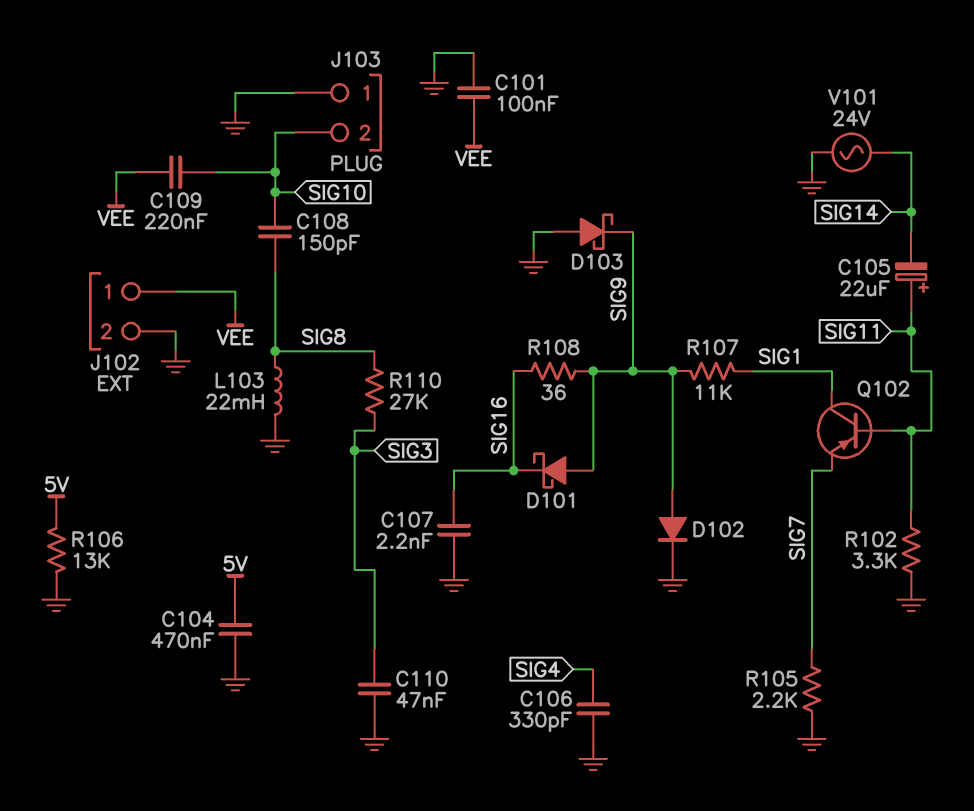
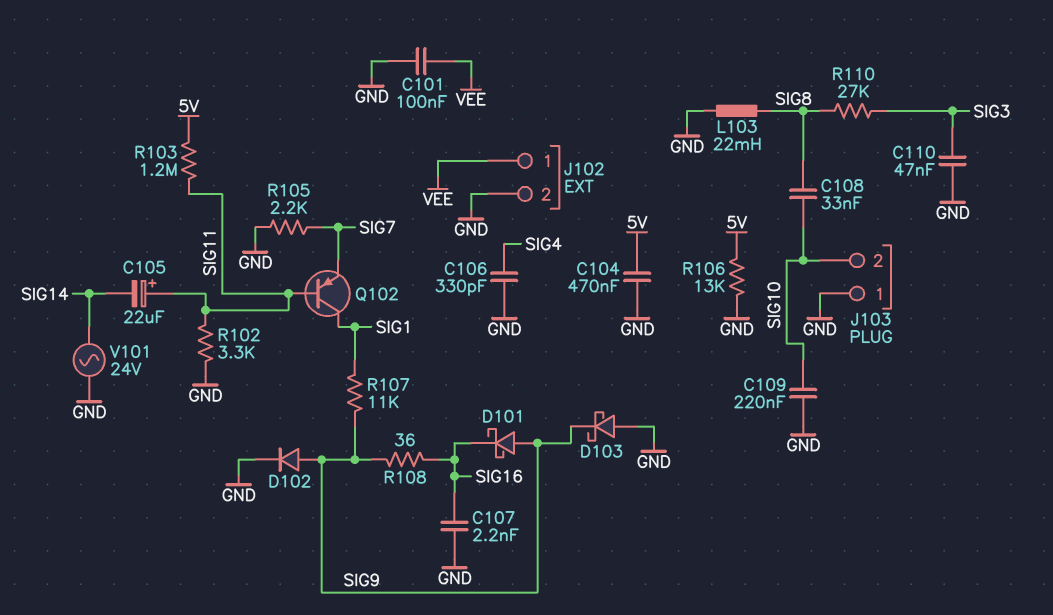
C108: 150pF (SIG8, SIG10) -> 33nF (SIG8, SIG10)
C109: 220nF (SIG10, VEE) -> 220nF (GND, SIG10)
R103: none -> 1.2M (5V, SIG11)

